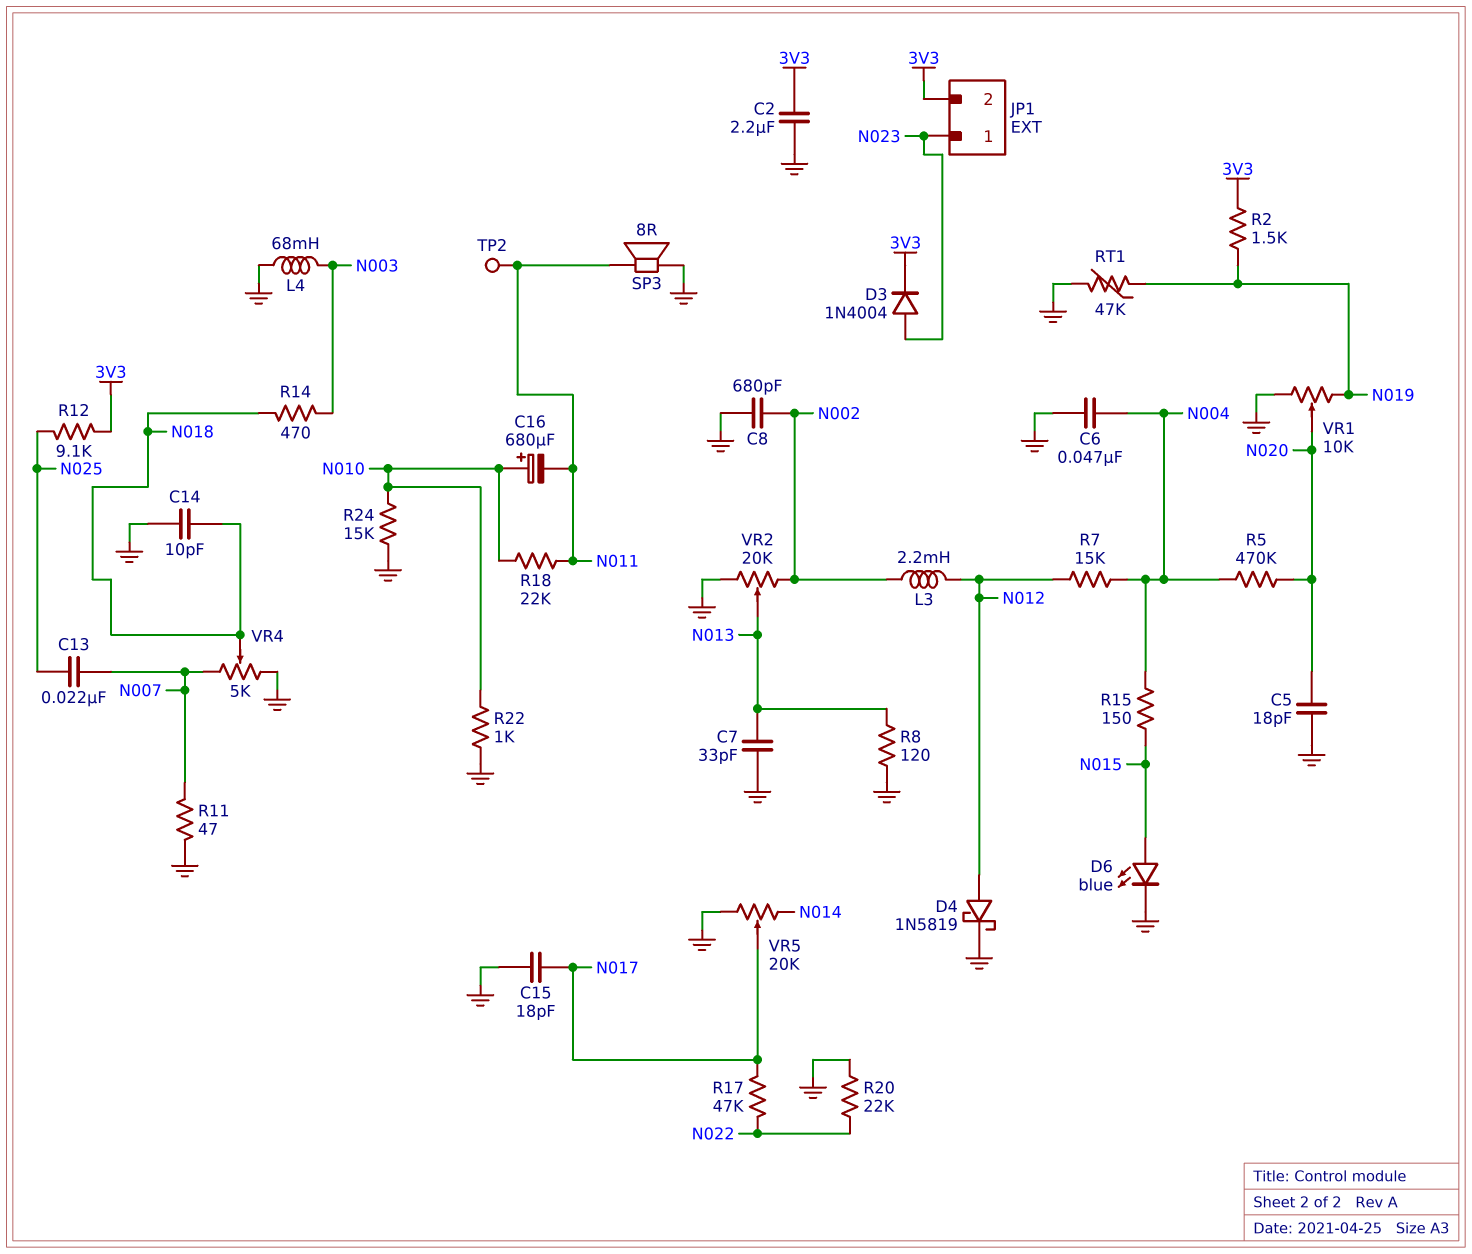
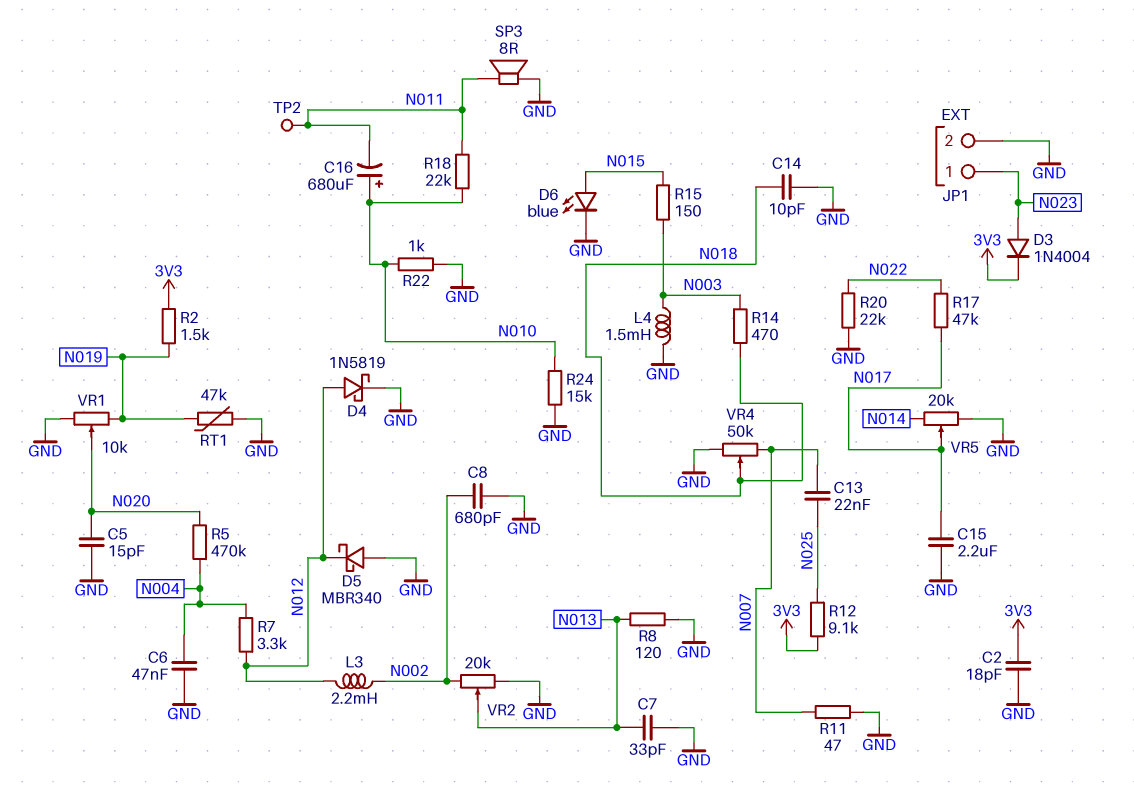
C2: 2.2uF (3V3, GND) -> 18pF (3V3, GND)
C5: 18pF (GND, N020) -> 15pF (GND, N020)
C15: 18pF (GND, N017) -> 2.2uF (GND, N017)
D5: none -> schottky MBR340 (A GND, K N012)
JP1 pin 2: 3V3 -> GND
L4: 68mH (GND, N003) -> 1.5mH (GND, N003)
R7: 15k (N004, N012) -> 3.3k (N004, N012)
R15: 150 (N004, N015) -> 150 (N003, N015)
VR4: 5k (GND, N007, wiper N018) -> 50k (GND, N007, wiper N018)

